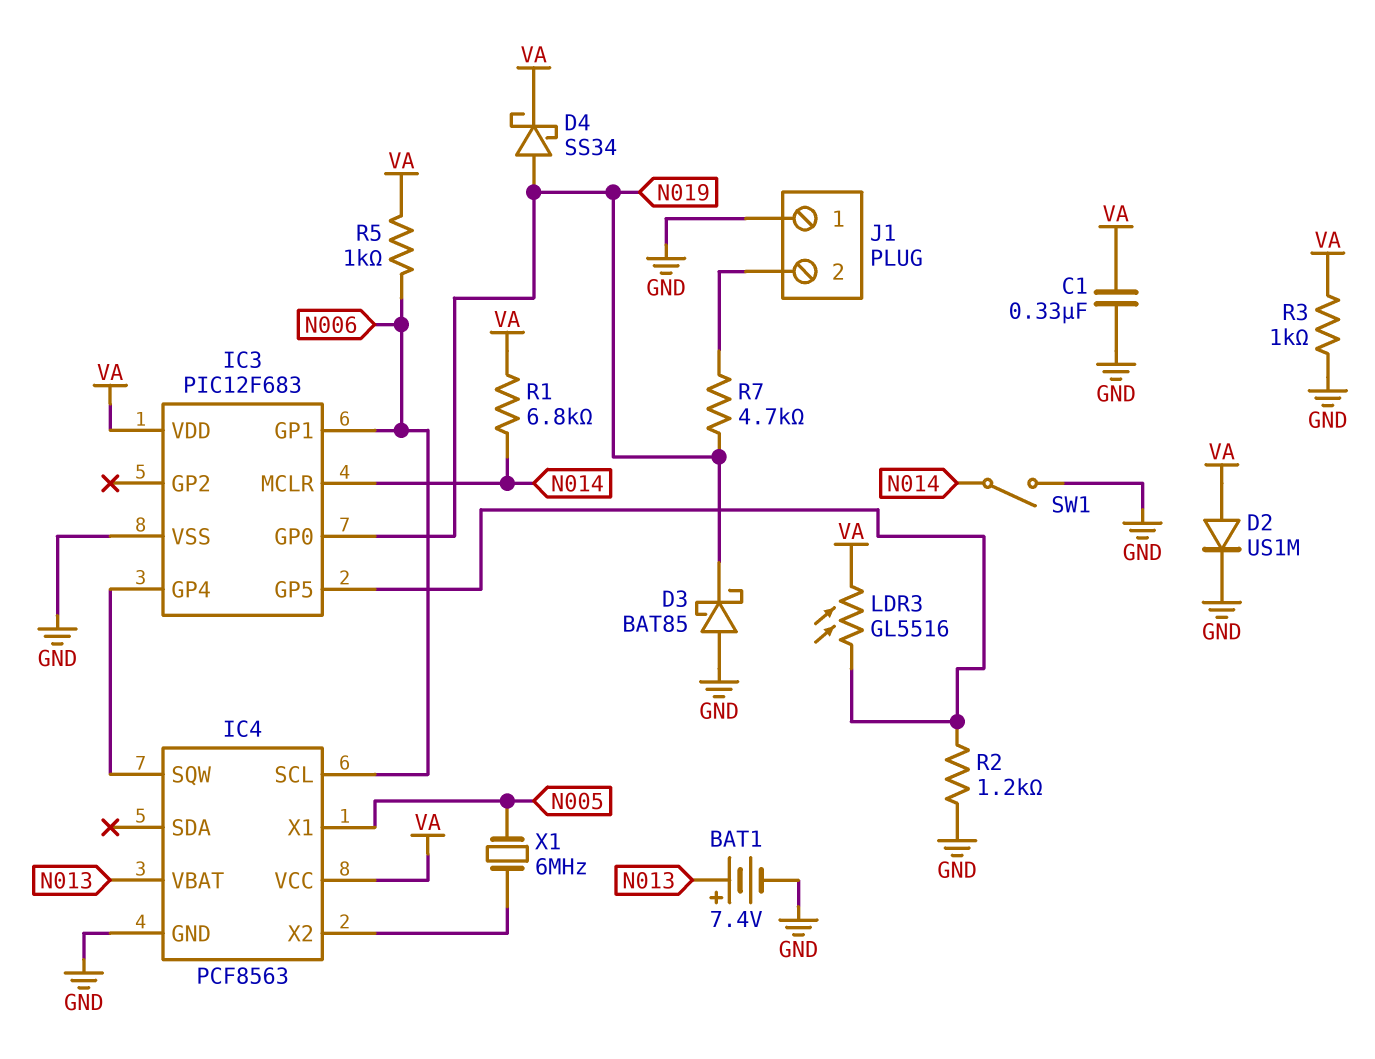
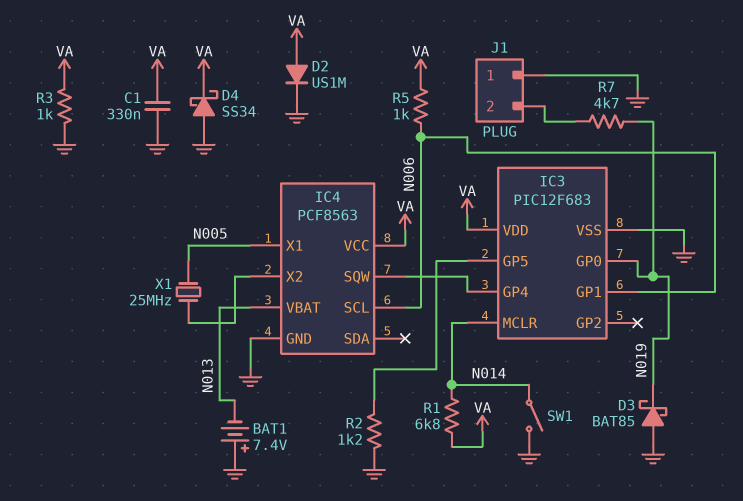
BAT1: 7.4V (plus N013, minus GND) -> 7.4V (plus GND, minus N013)
D4: schottky SS34 (A N019, K VA) -> schottky SS34 (A GND, K VA)
LDR3: GL5516 (IC3/GP5, VA) -> none
X1: 6MHz (IC4/X2, N005) -> 25MHz (IC4/X2, N005)

